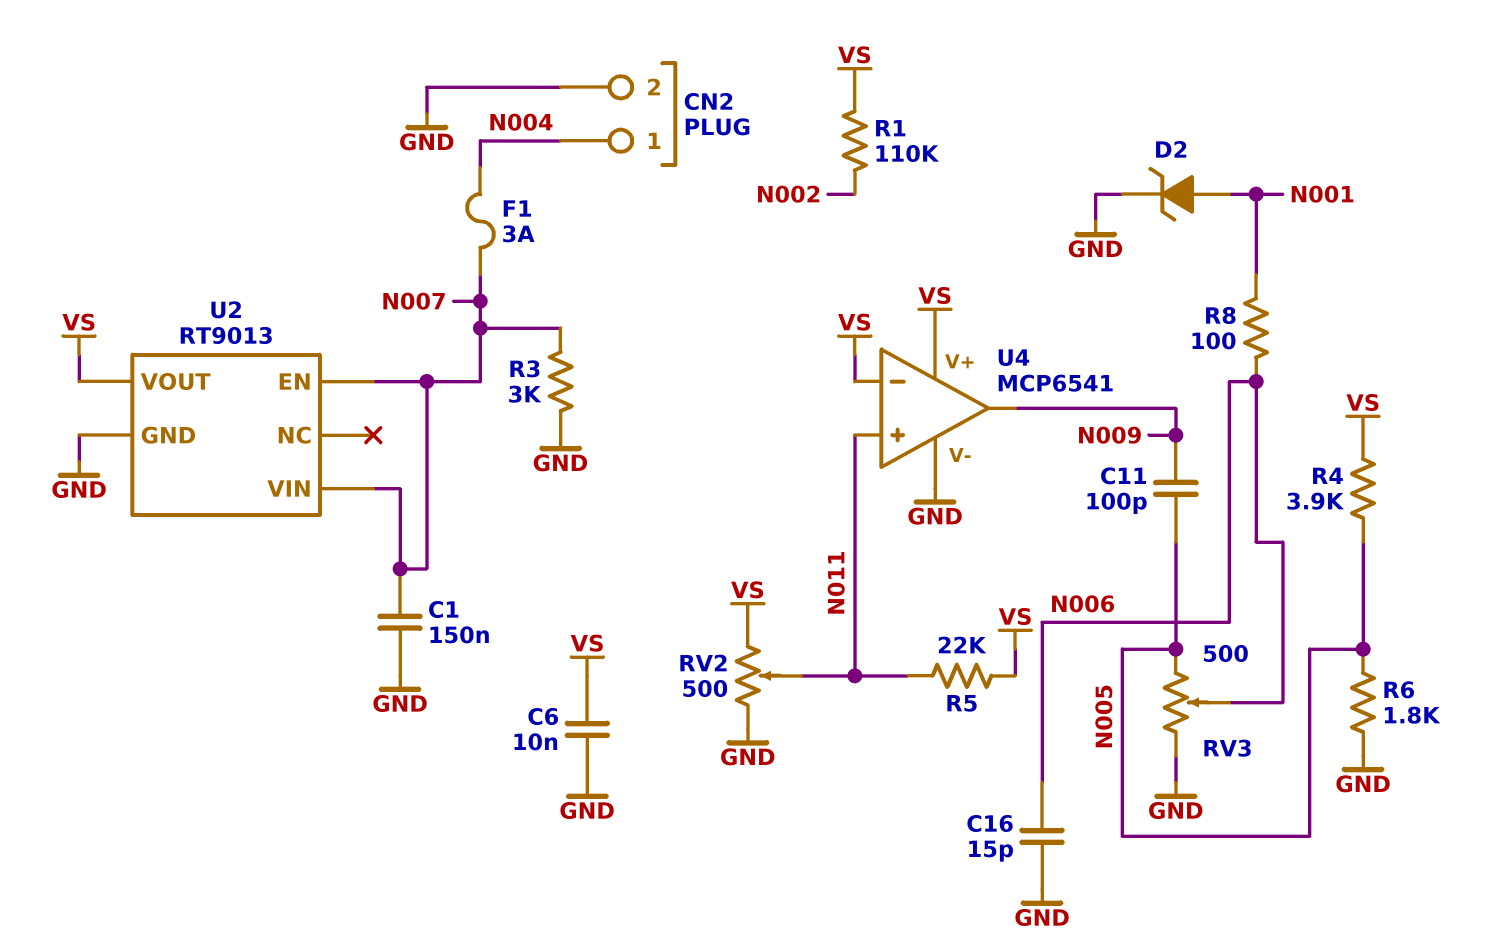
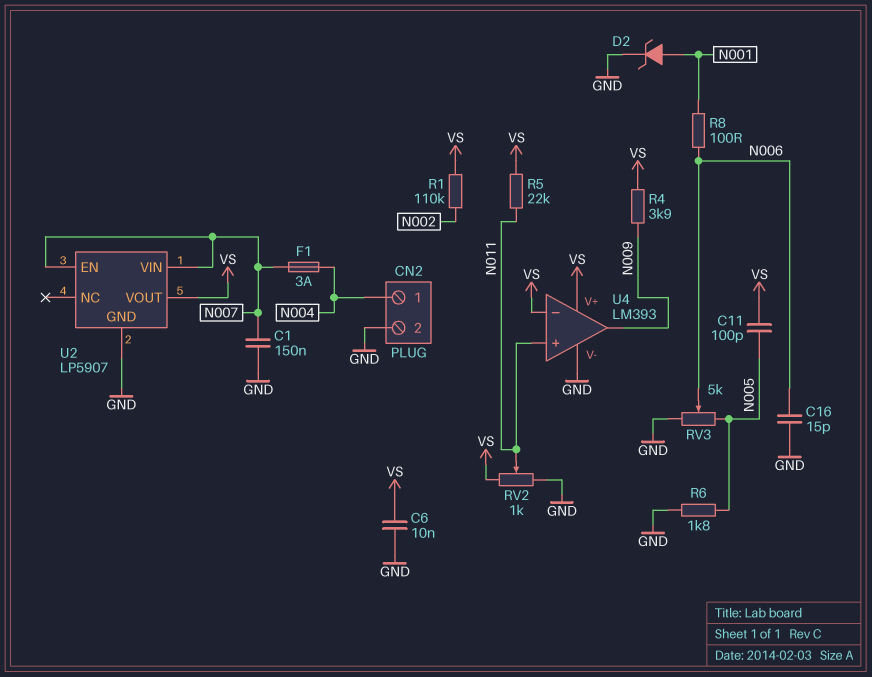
C11: 100pF (N005, N009) -> 100pF (N005, VS)
R3: 3k (GND, N007) -> none
R4: 3.9k (N005, VS) -> 3.9k (N009, VS)
RV2: 500 (GND, VS, wiper N011) -> 1k (GND, VS, wiper N011)
RV3: 500 (GND, N005, wiper N006) -> 5k (GND, N005, wiper N006)
U2: RT9013 -> LP5907
U4: MCP6541 -> LM393

